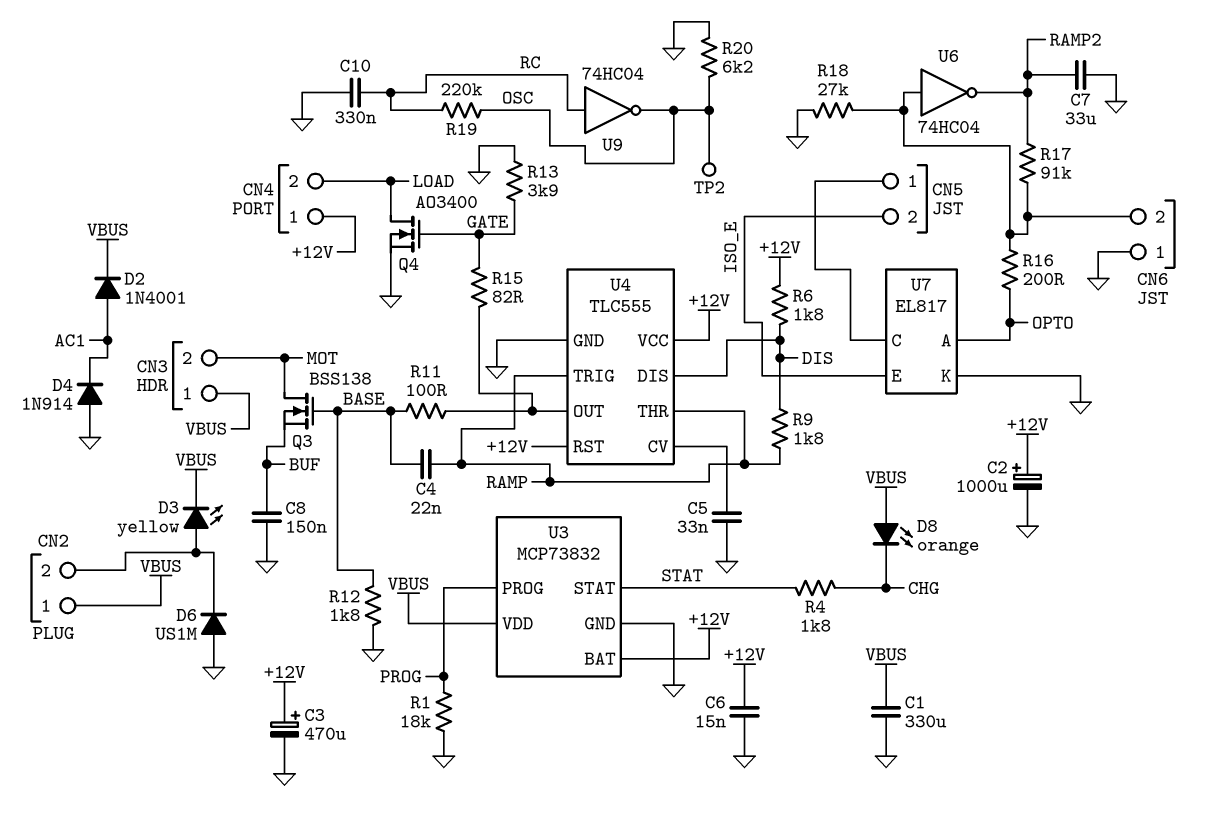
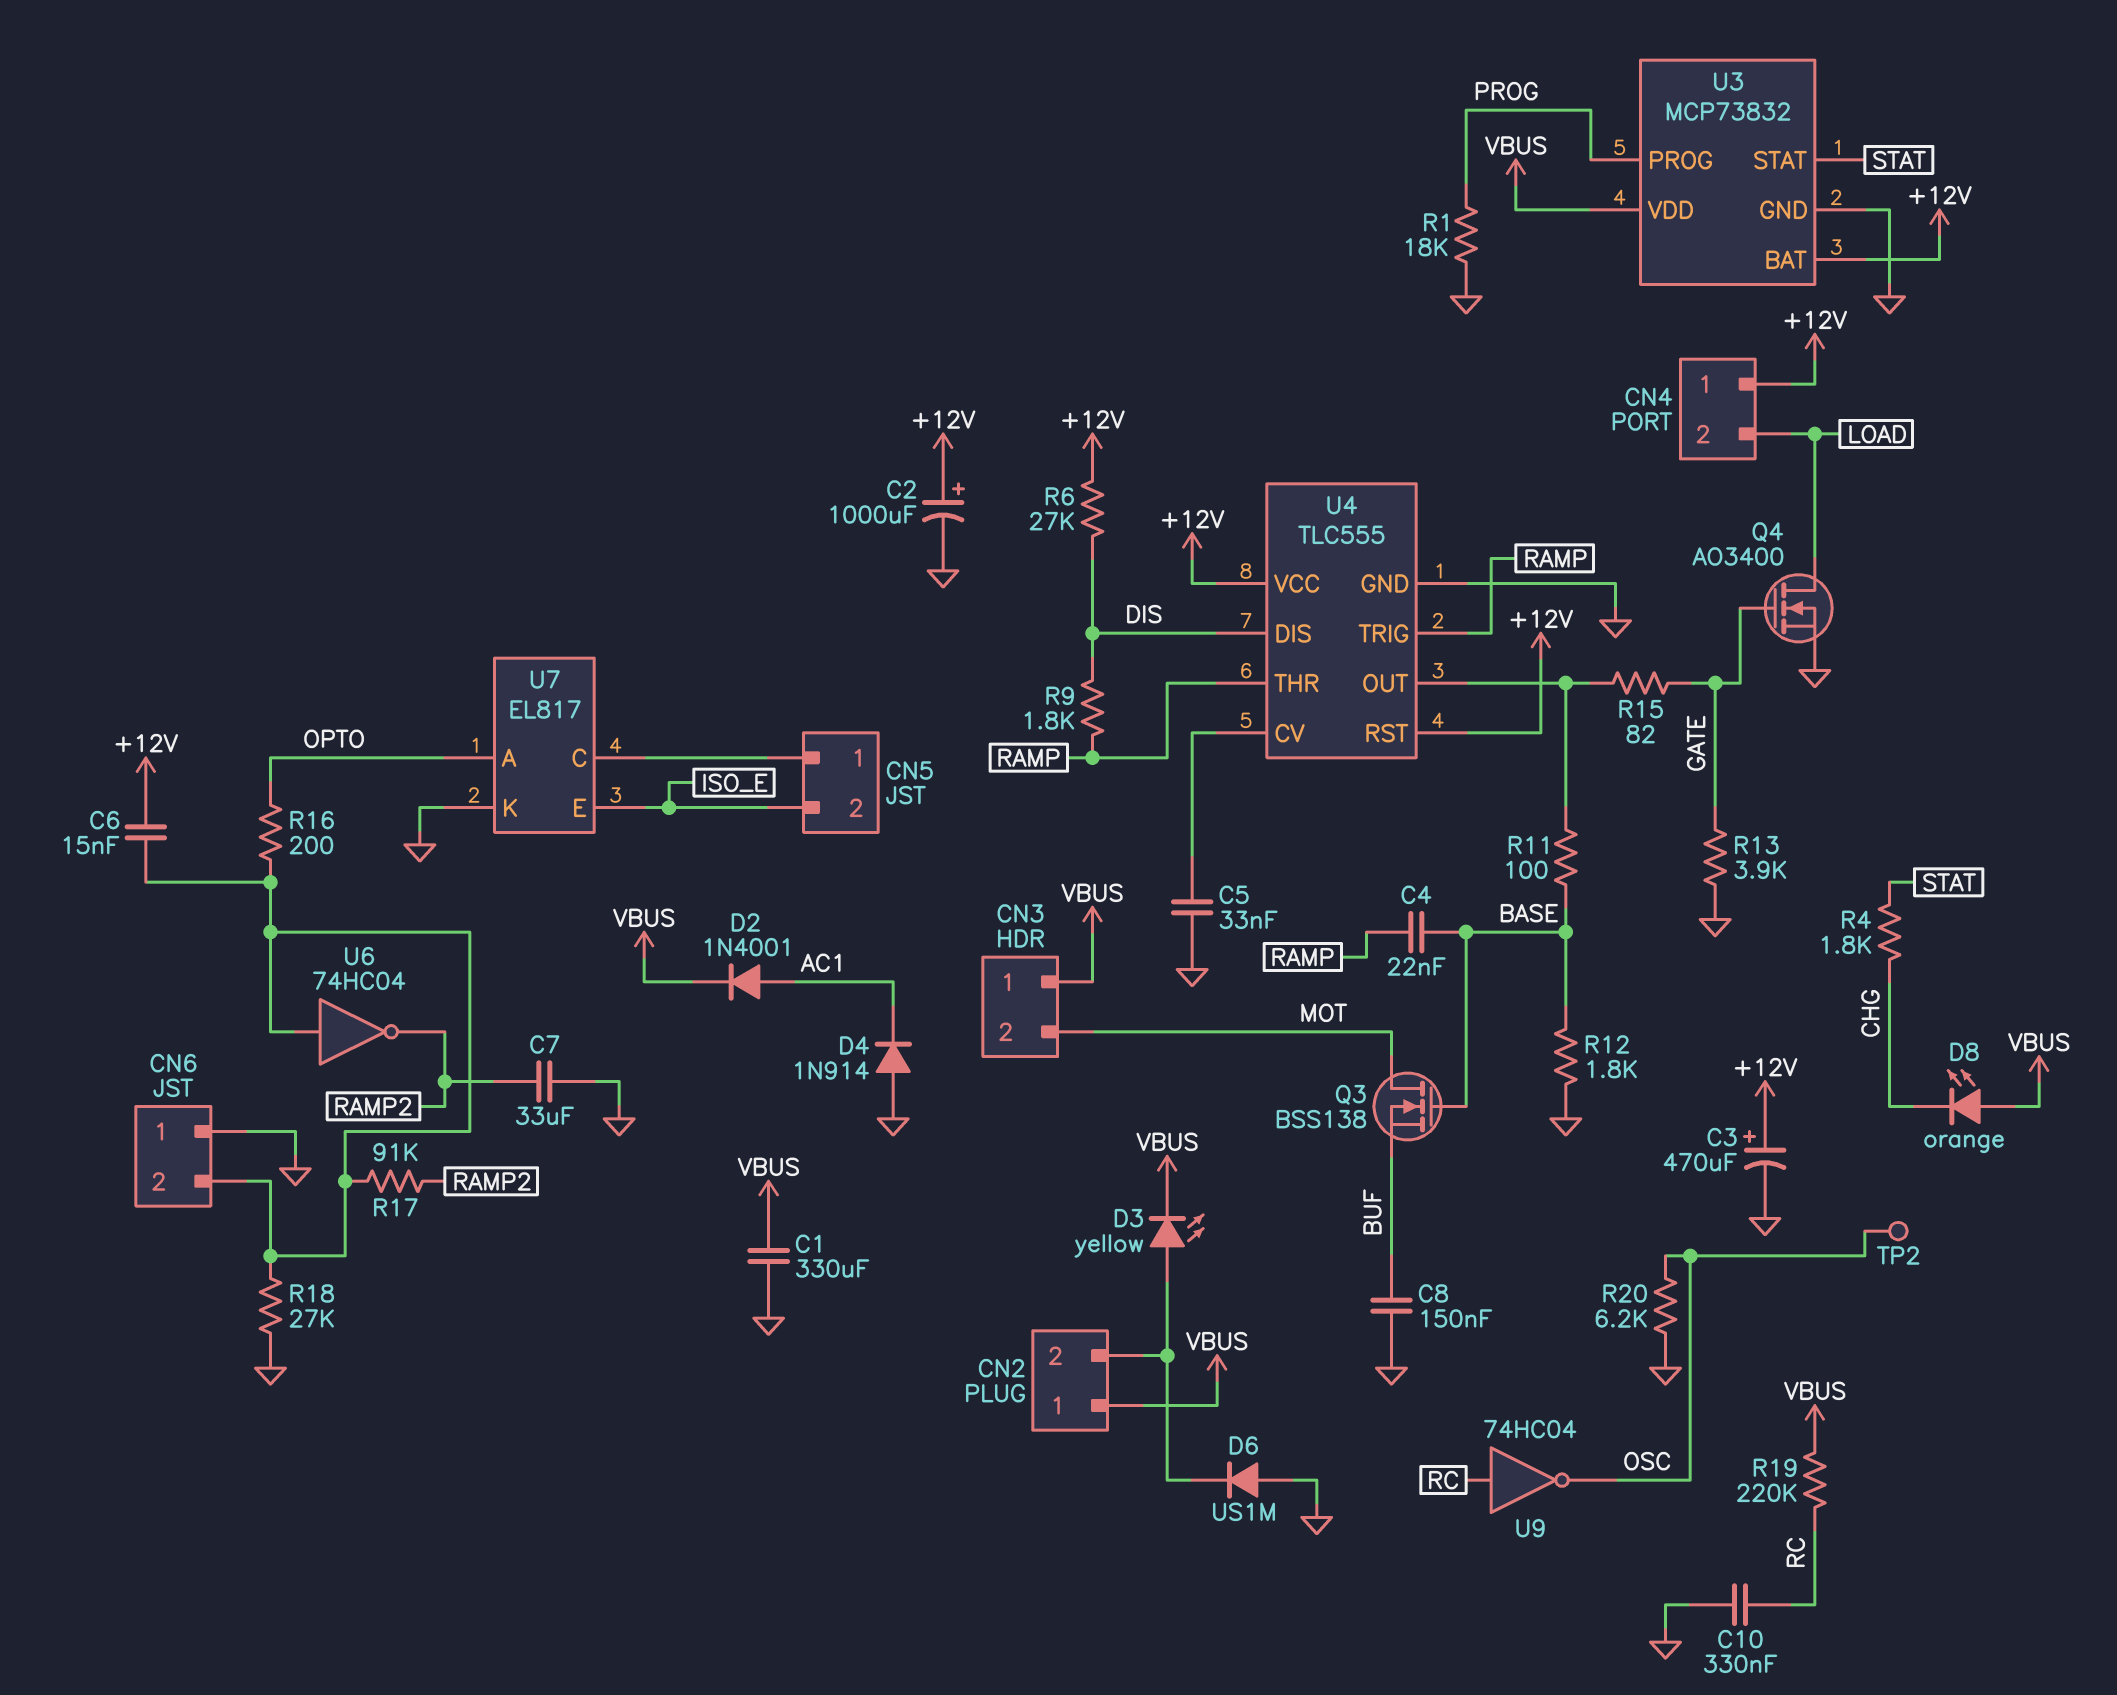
C6: 15nF (+12V, GND) -> 15nF (+12V, CN6/2)
R6: 1.8k (+12V, DIS) -> 27k (+12V, DIS)
R19: 220k (OSC, RC) -> 220k (RC, VBUS)

